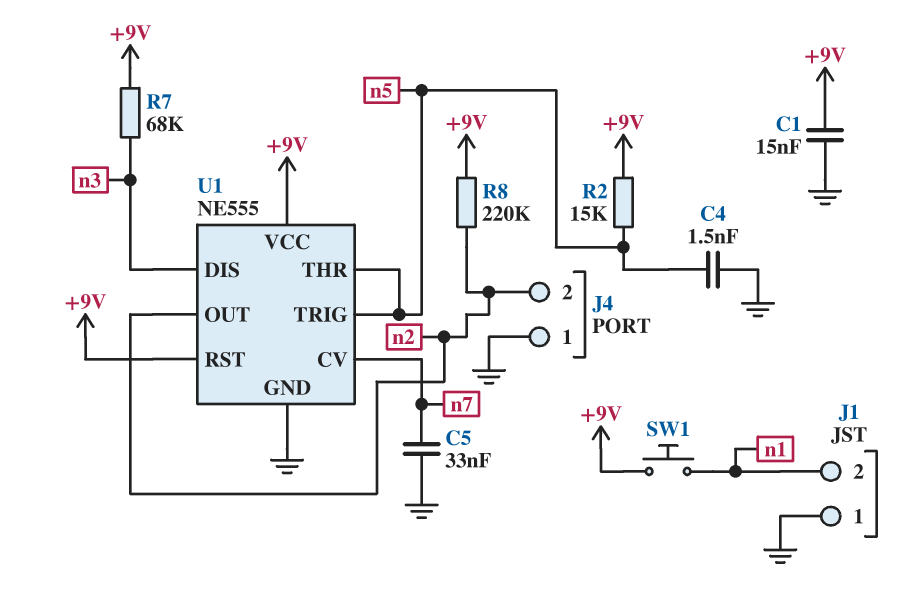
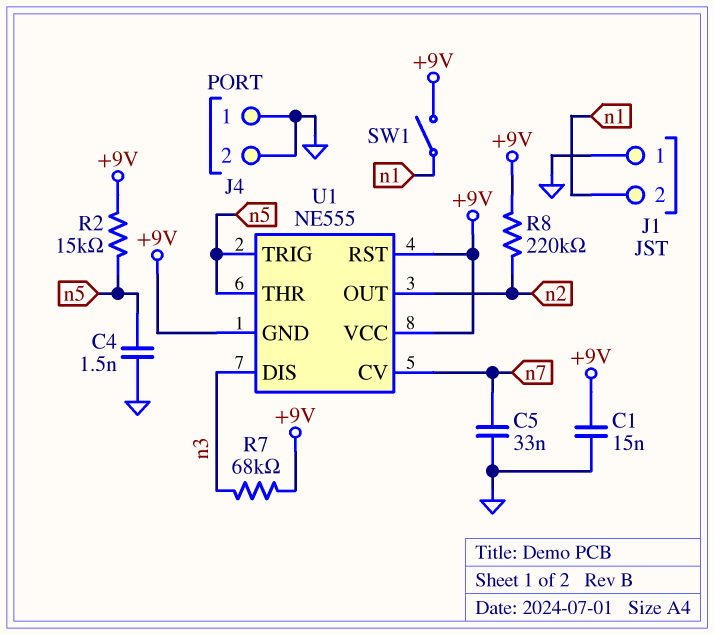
J4 pin 2: n2 -> GND
SW1: button (+9V, n1) -> switch (+9V, n1)
U1 pin GND: GND -> +9V

